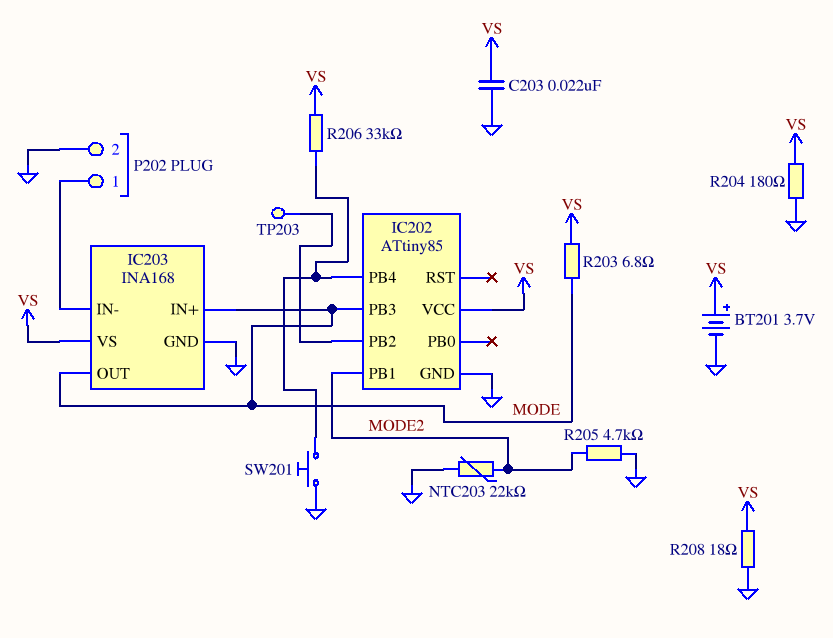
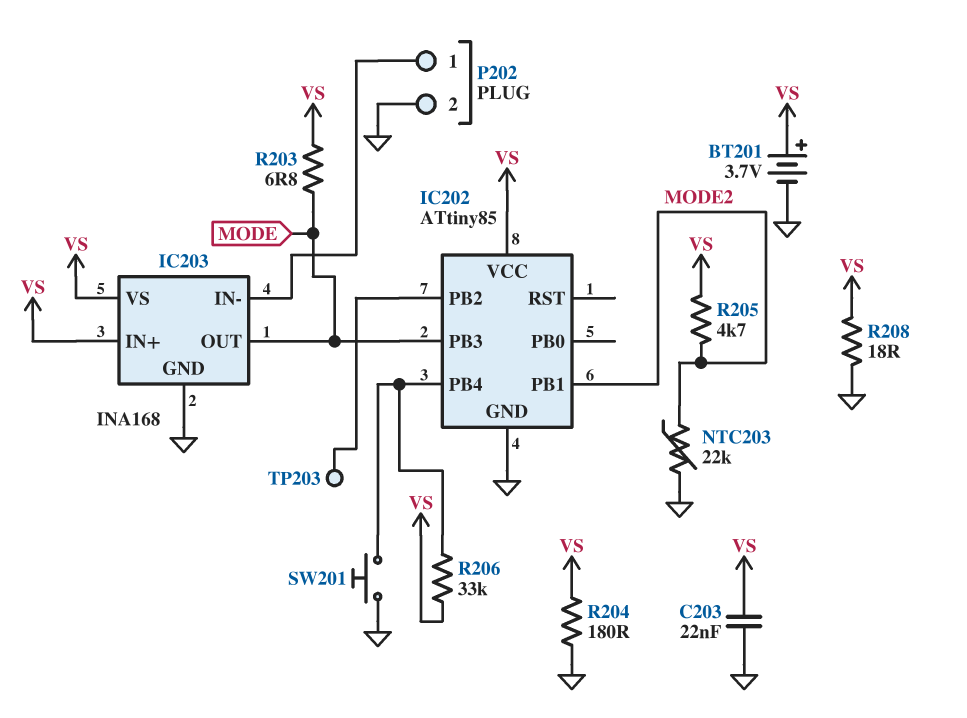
IC203 pin IN+: MODE -> VS
R205: 4.7k (GND, MODE2) -> 4.7k (MODE2, VS)

